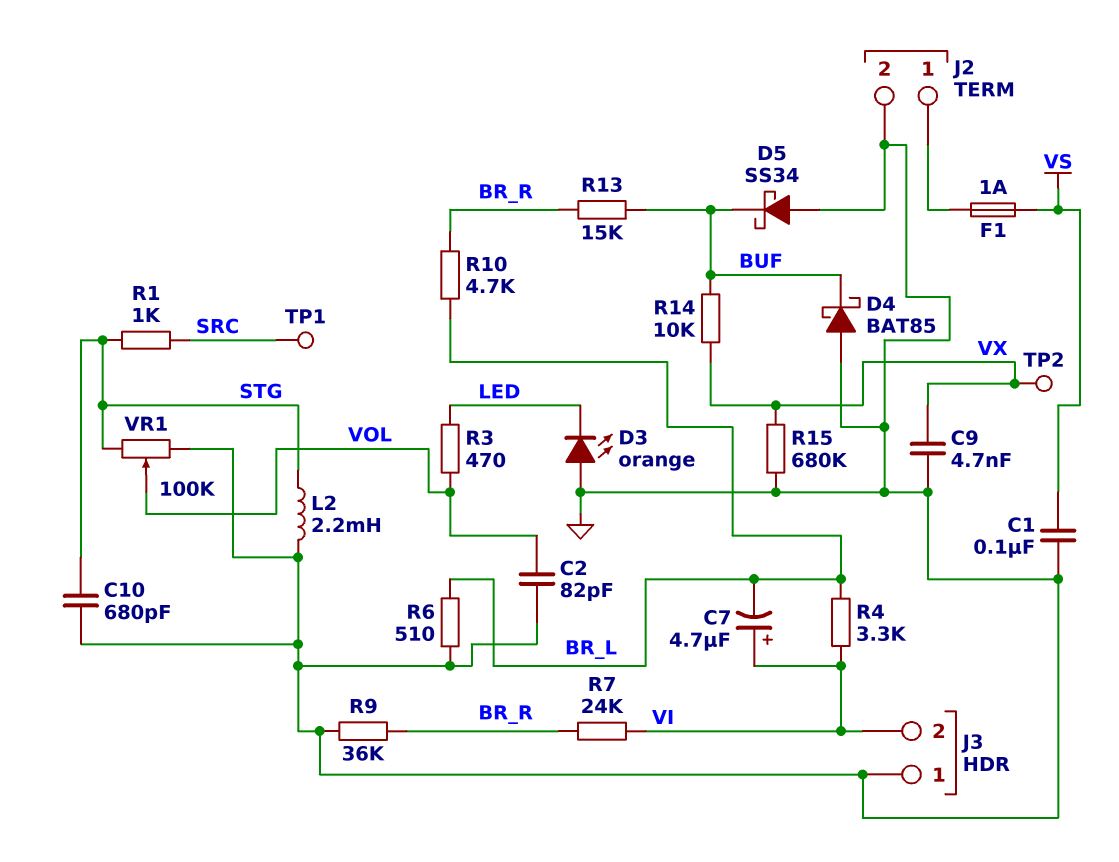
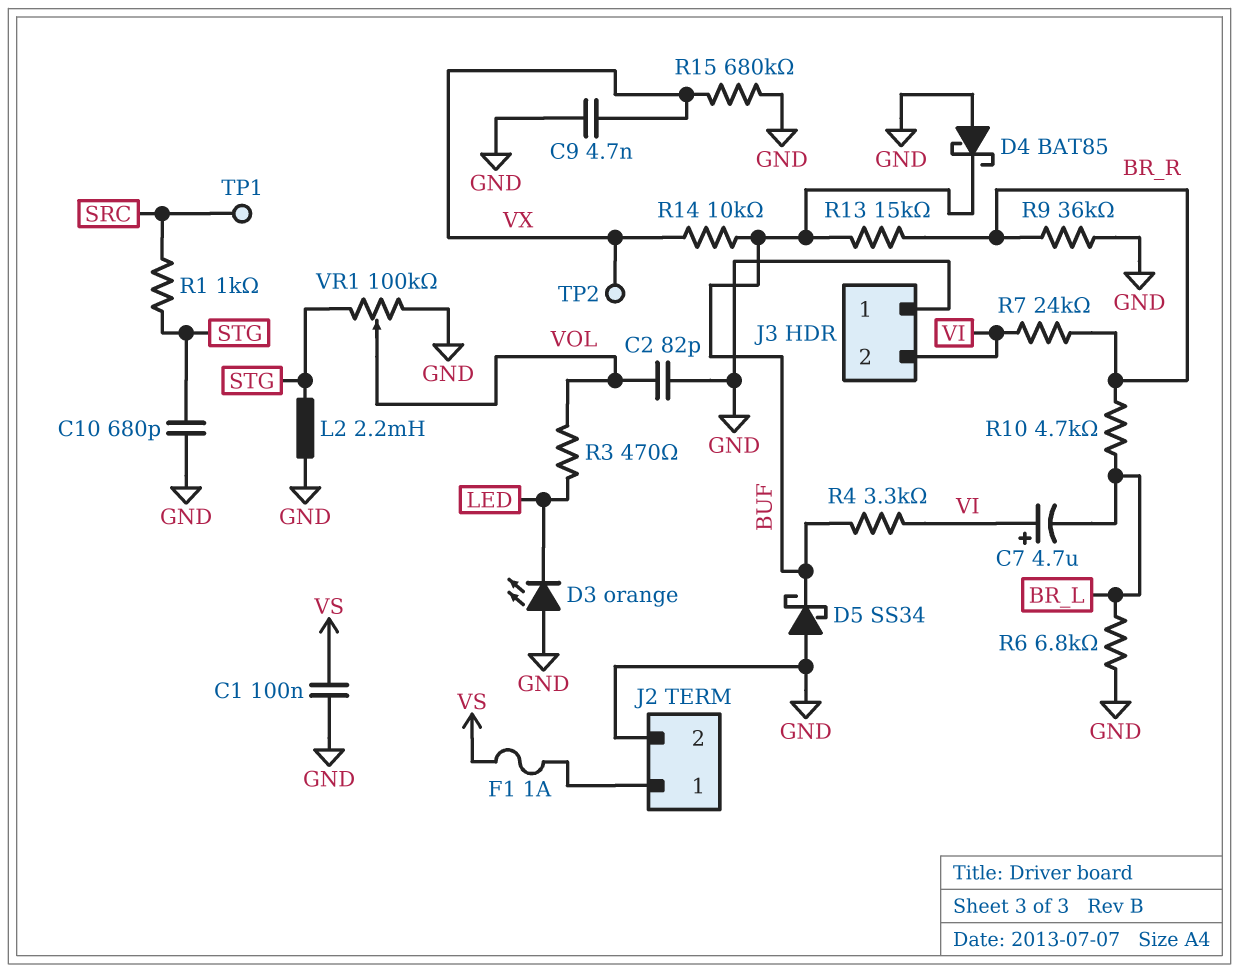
R4: 3.3k (BR_L, VI) -> 3.3k (BUF, VI)
R6: 510 (BR_L, GND) -> 6.8k (BR_L, GND)

